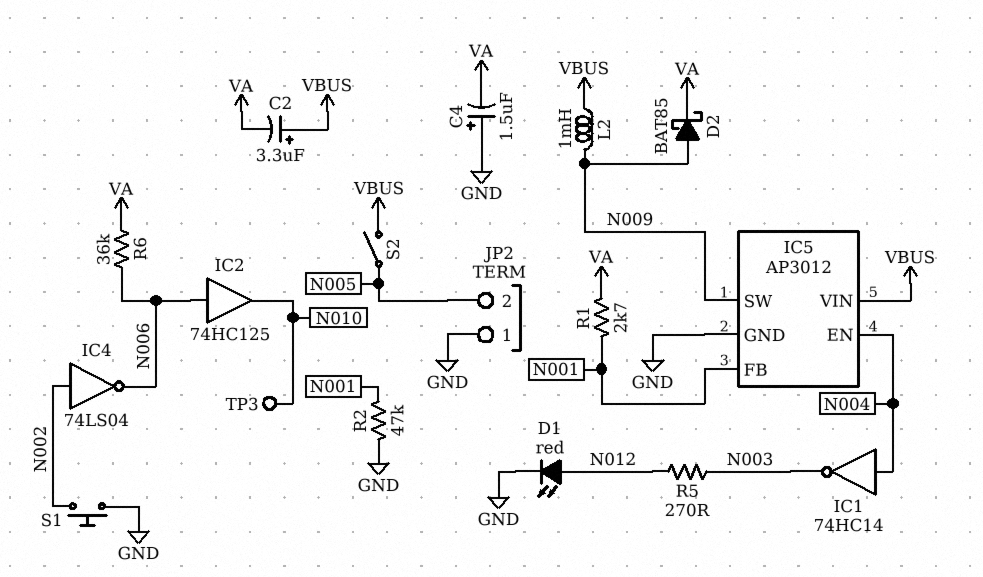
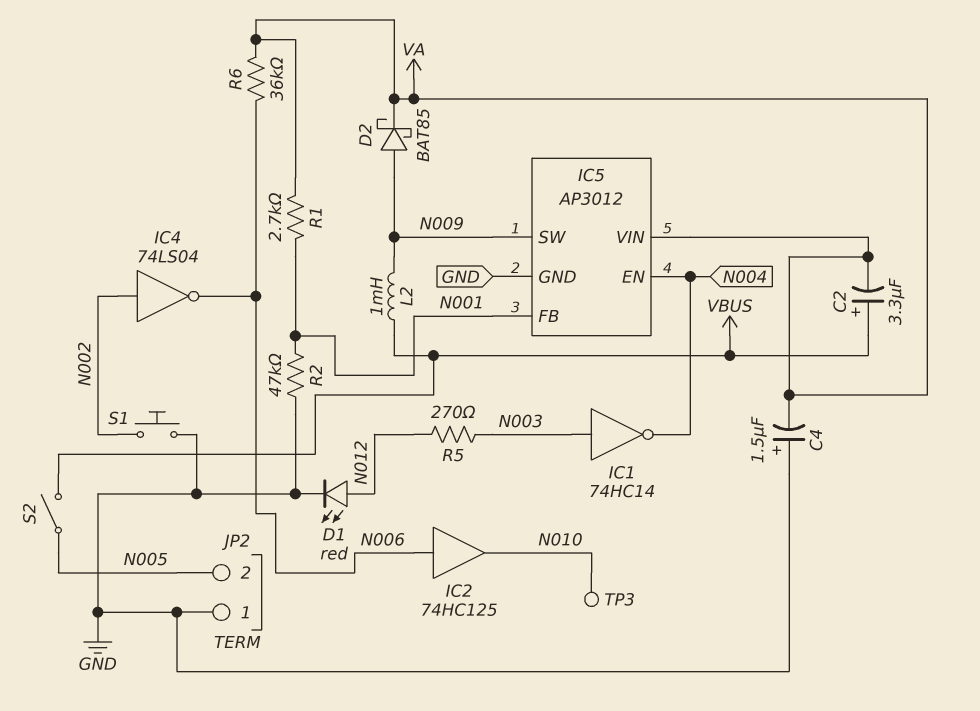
IC1: NOT 74HC14 (in N004, out N003) -> NOT 74HC14 (in N003, out N004)
IC5 pin VIN: VBUS -> VA

